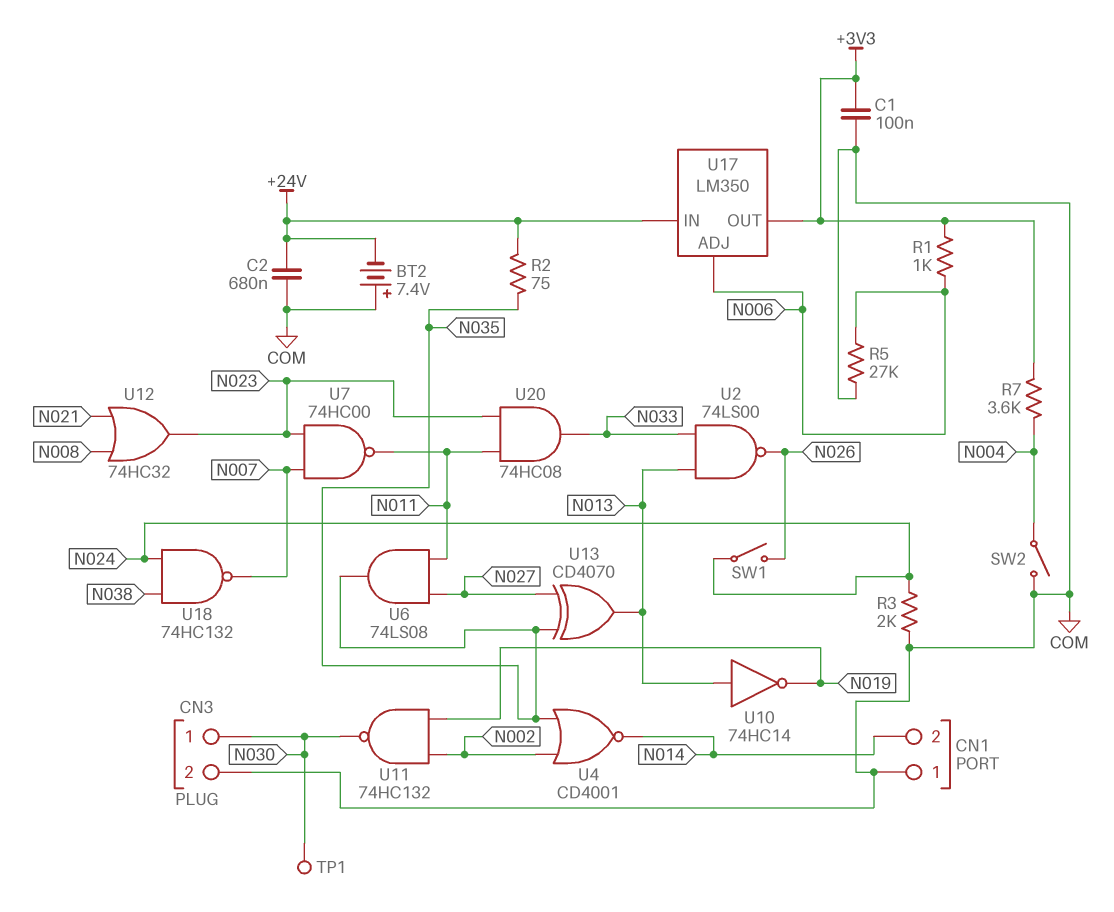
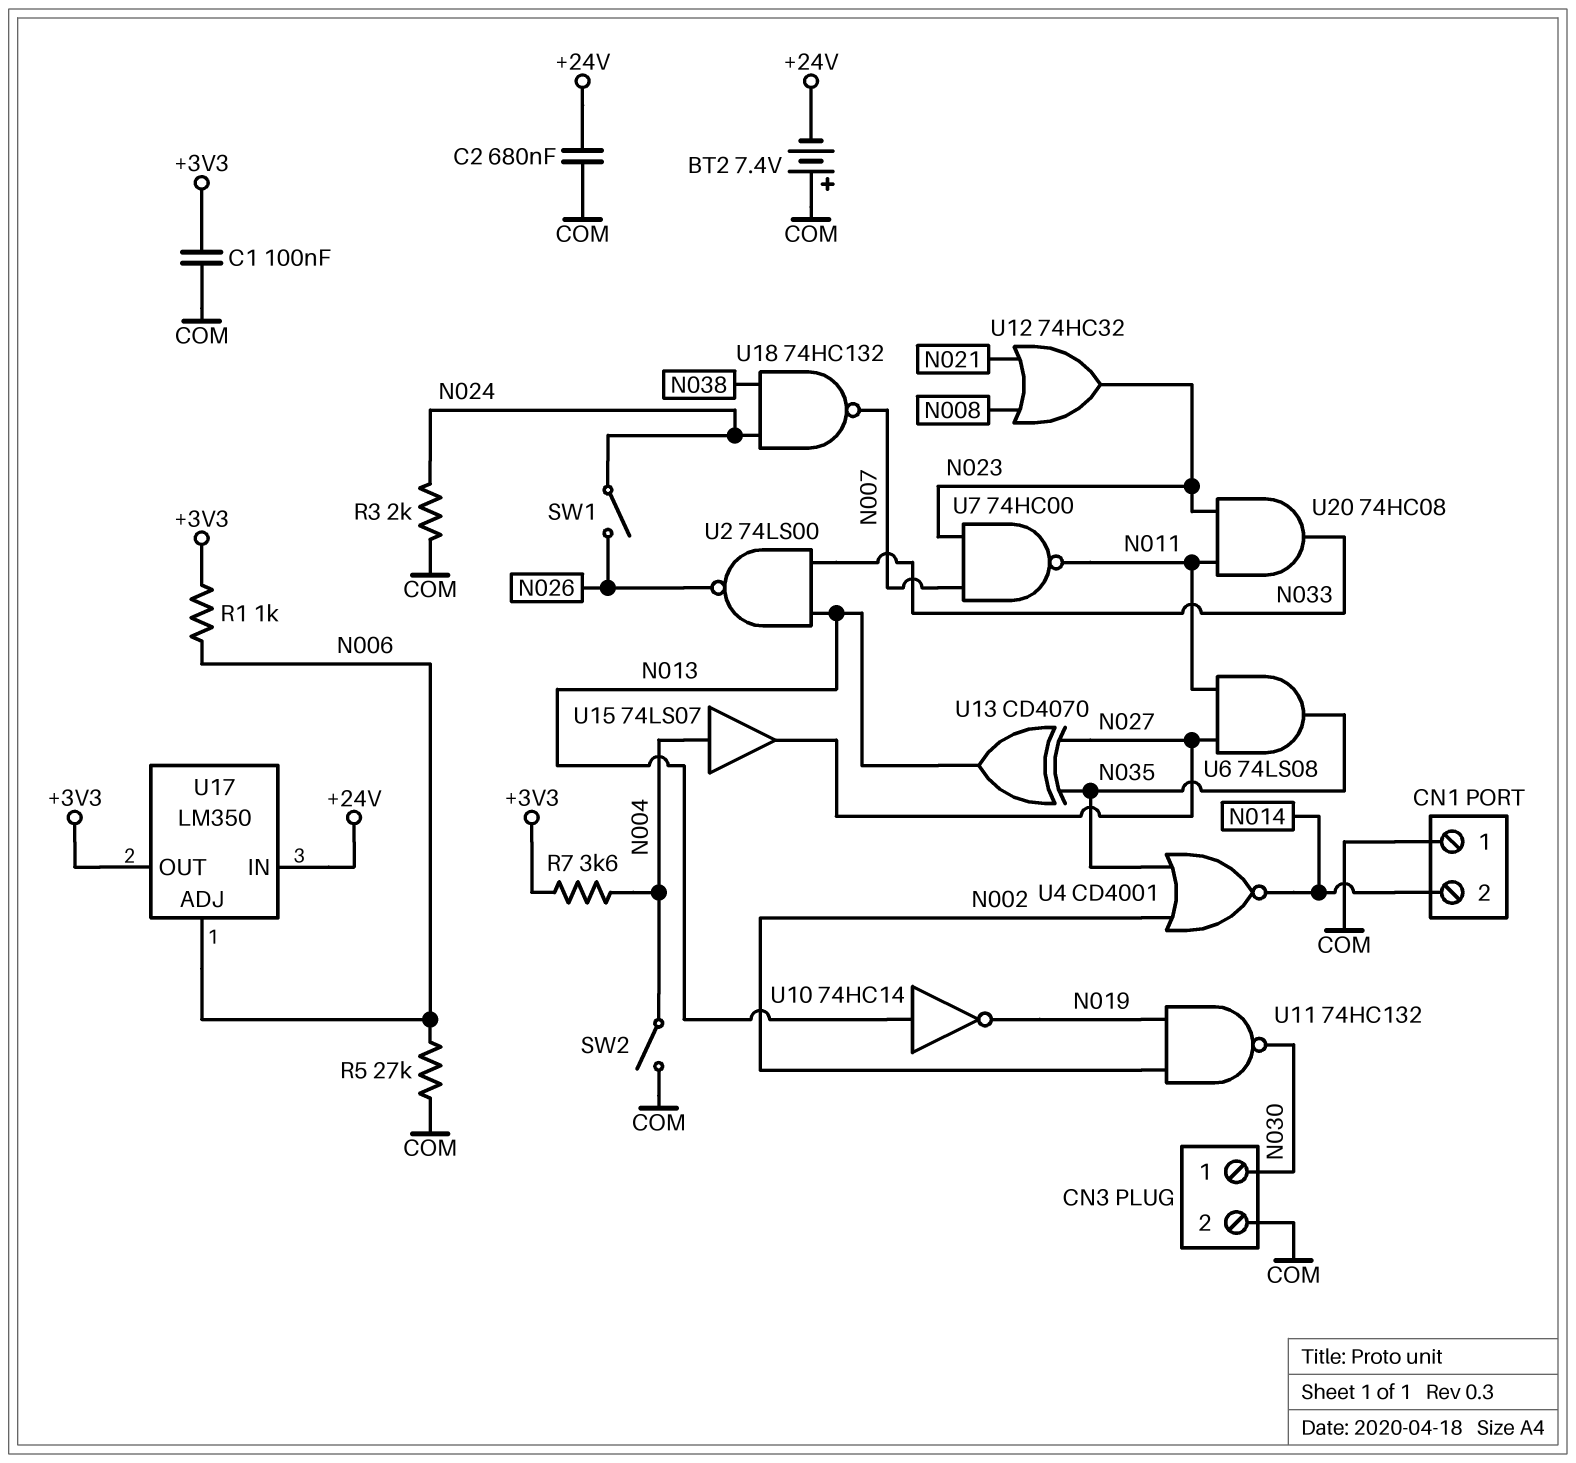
R2: 75 (+24V, N035) -> none
TP1: test point (N030) -> none
U15: none -> buffer 74LS07 (in N004, out N027)

